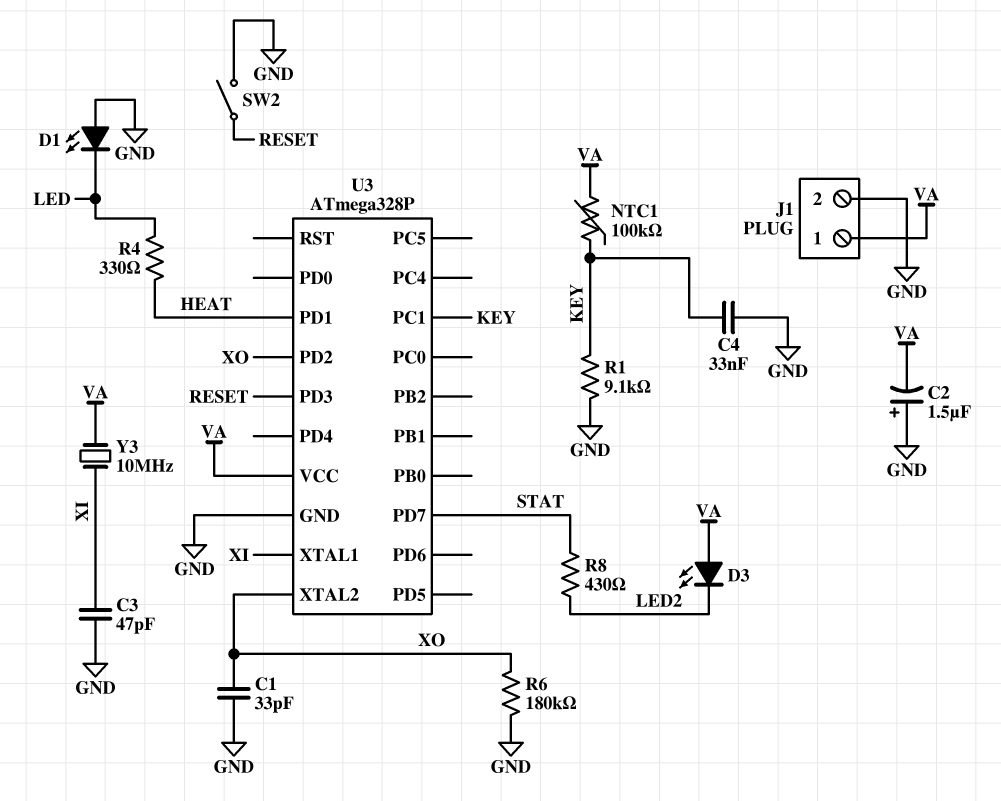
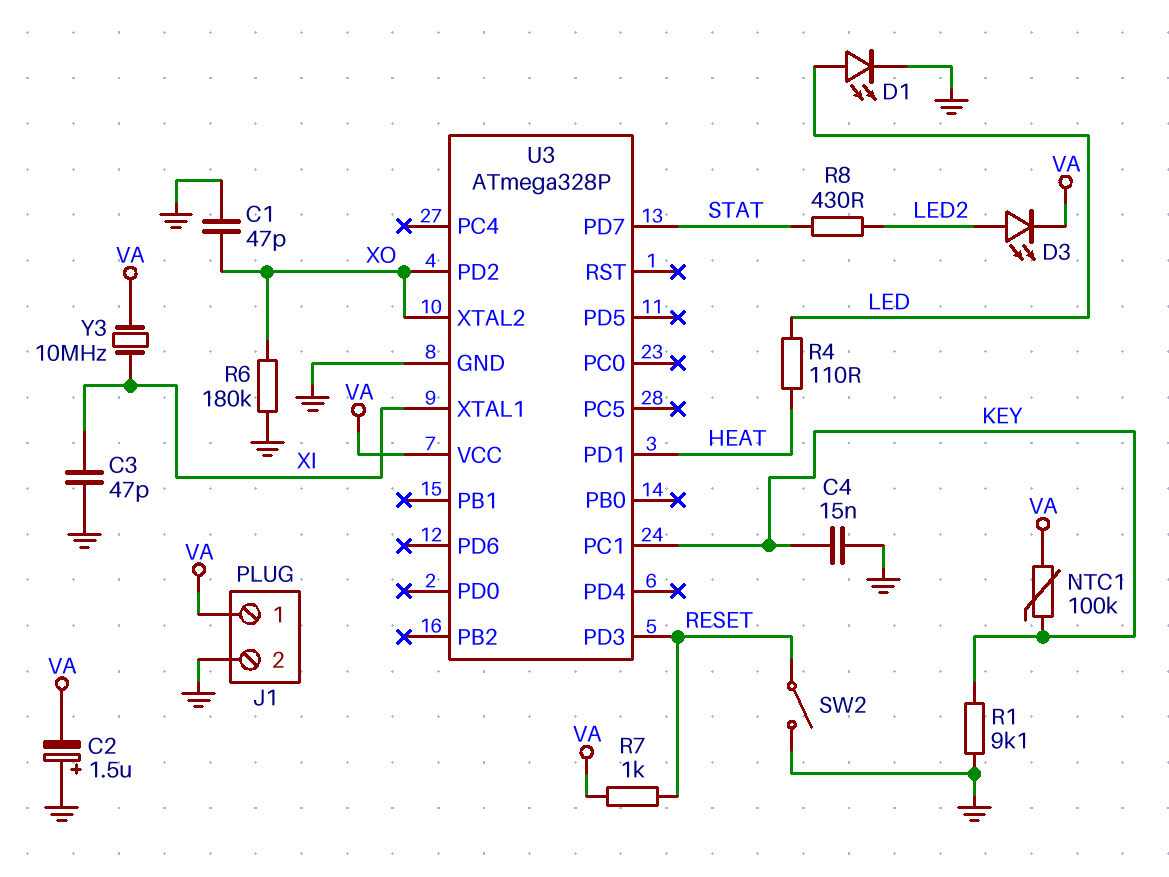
C1: 33pF (GND, XO) -> 47pF (GND, XO)
C4: 33nF (GND, KEY) -> 15nF (GND, KEY)
D1: LED (A GND, K LED) -> LED (A LED, K GND)
D3: LED (A VA, K LED2) -> LED (A LED2, K VA)
R4: 330 (HEAT, LED) -> 110 (HEAT, LED)
R7: none -> 1k (RESET, VA)

